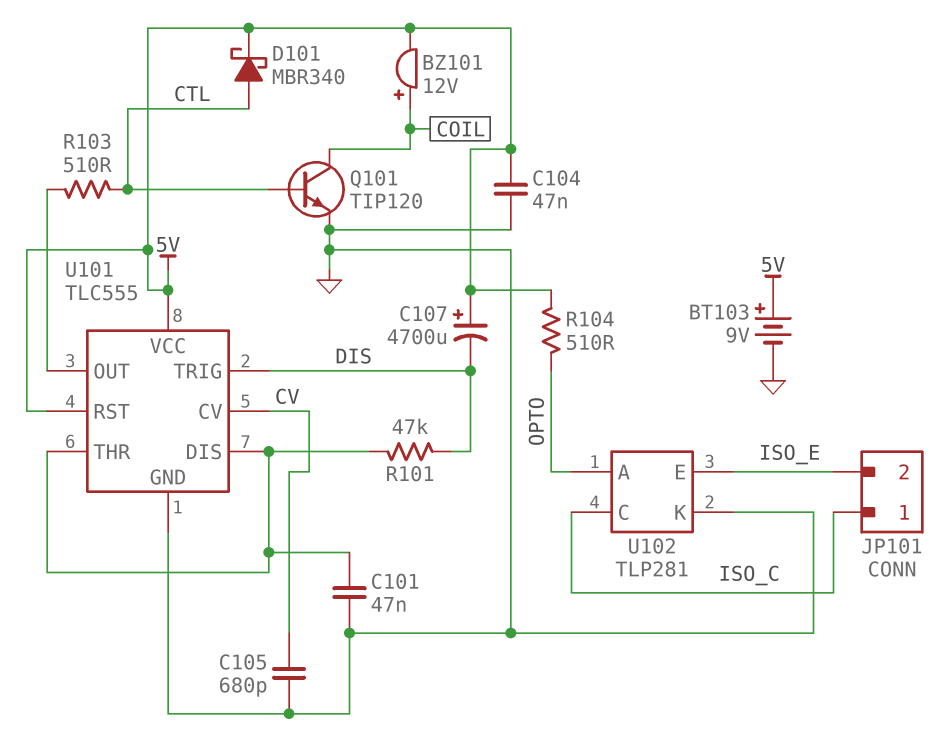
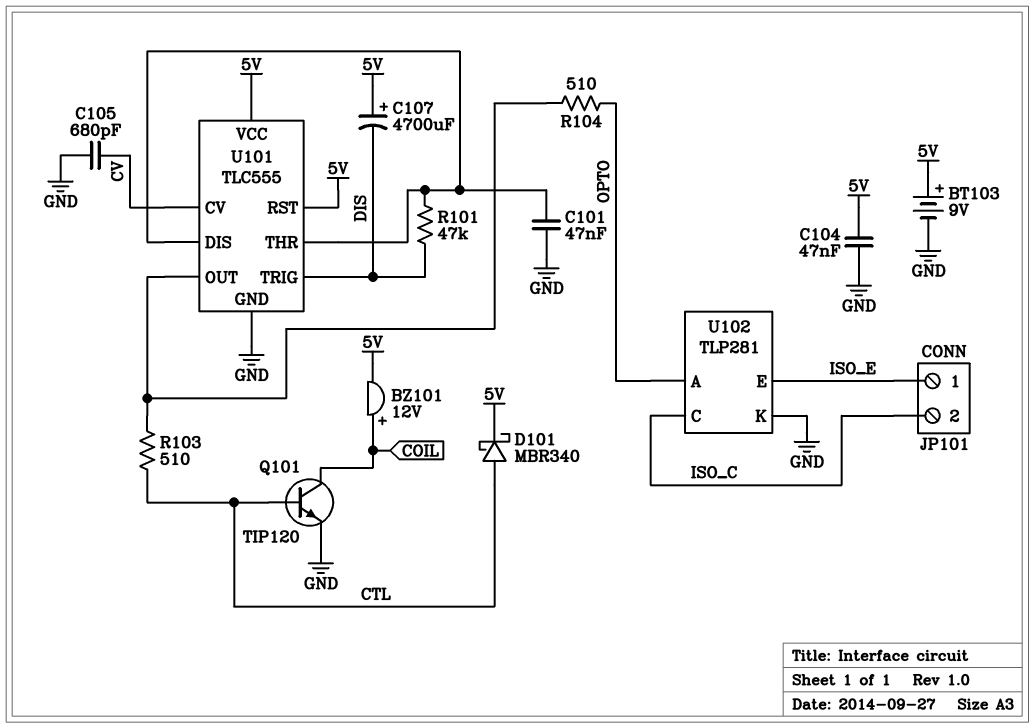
JP101 pin 1: ISO_C -> ISO_E
JP101 pin 2: ISO_E -> ISO_C
R104: 510 (5V, OPTO) -> 510 (OPTO, U101/OUT)

